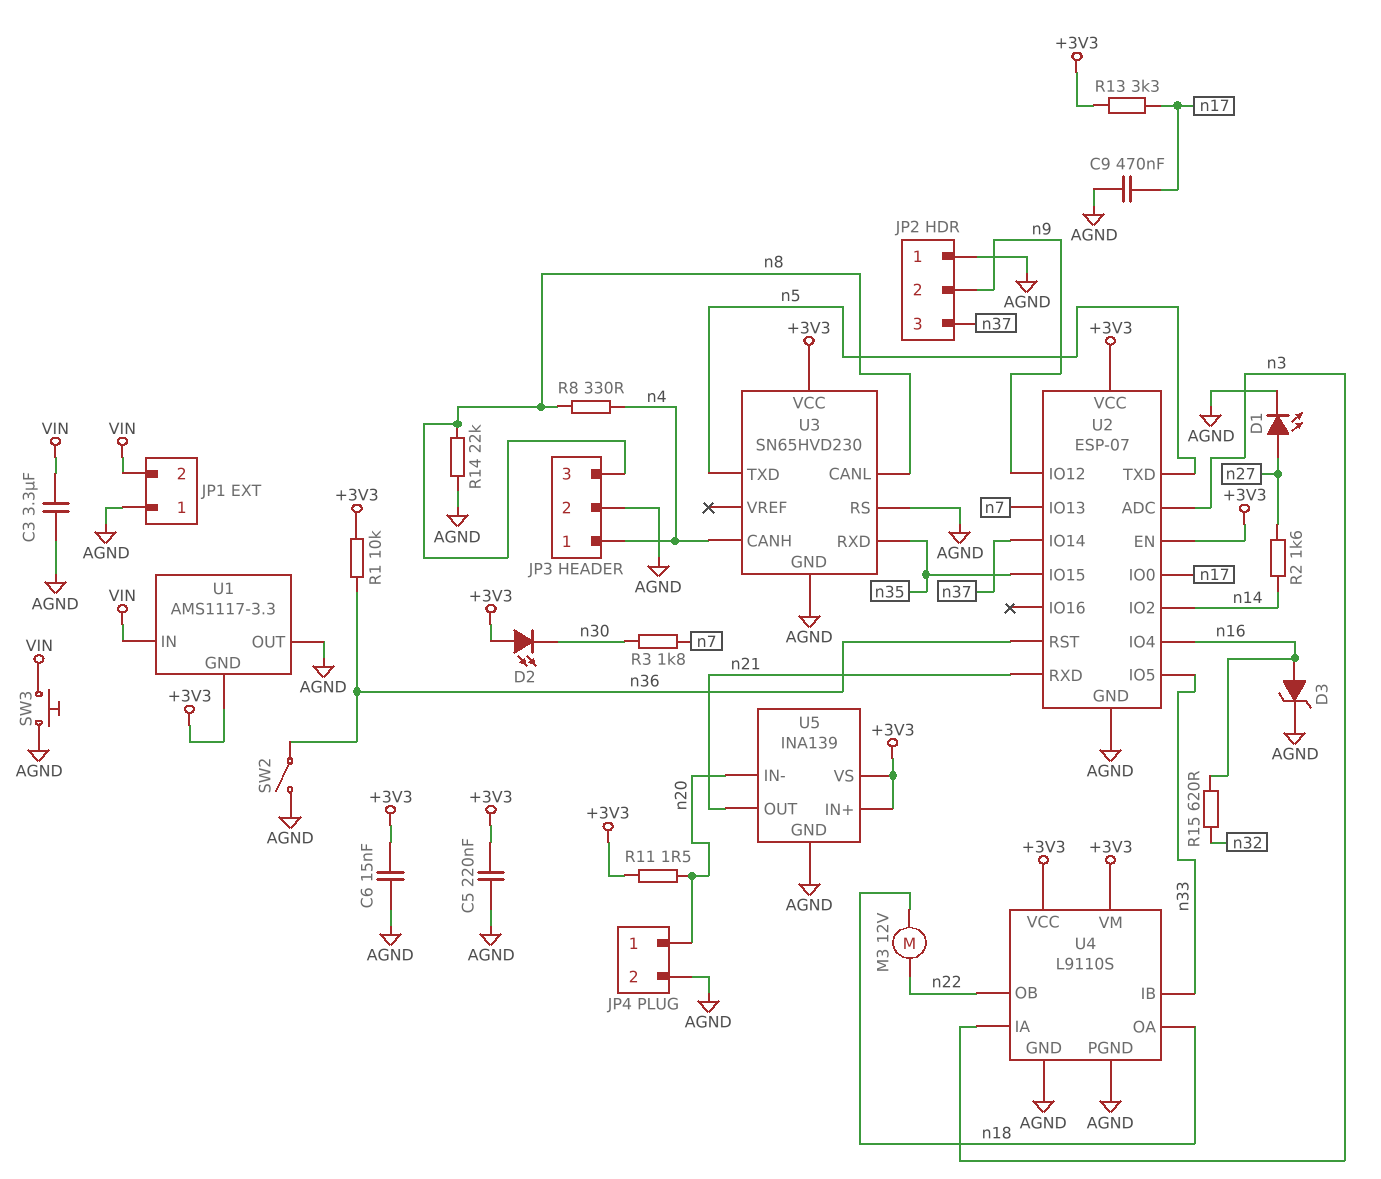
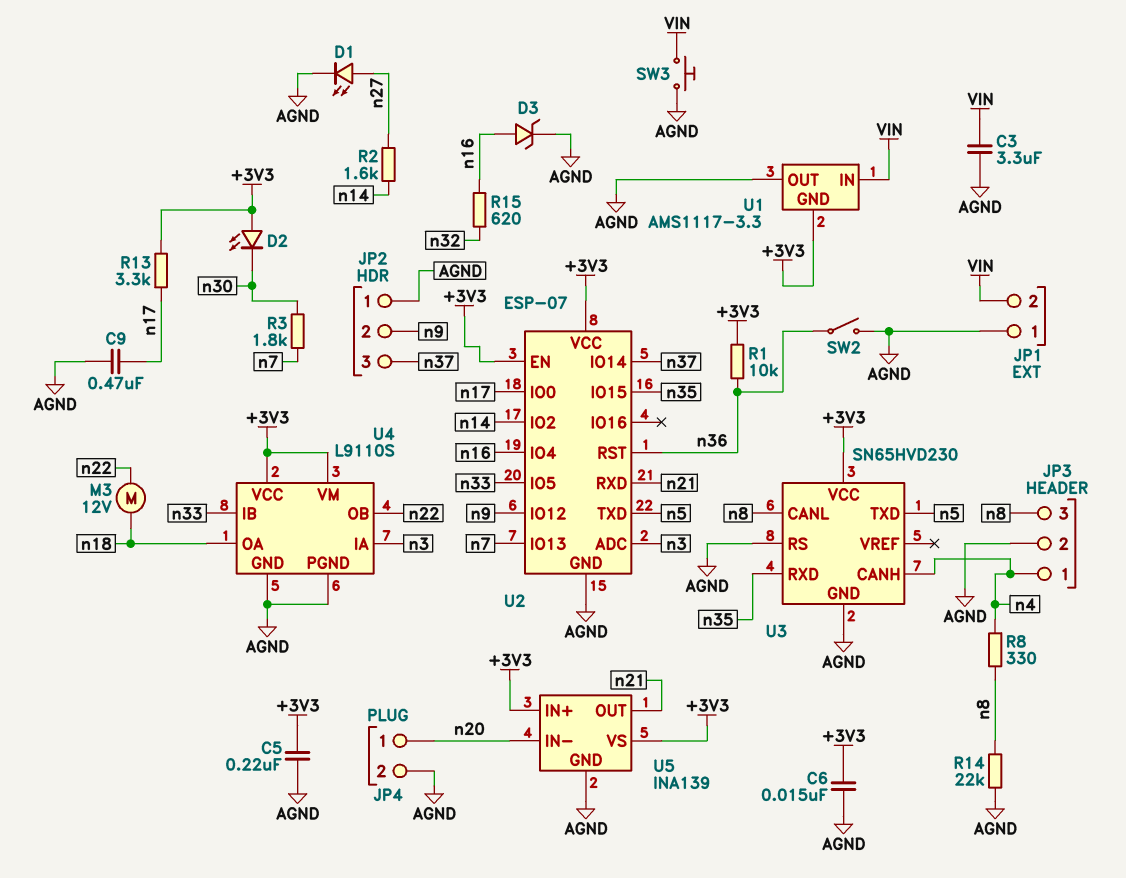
R11: 1.5 (+3V3, n20) -> none

